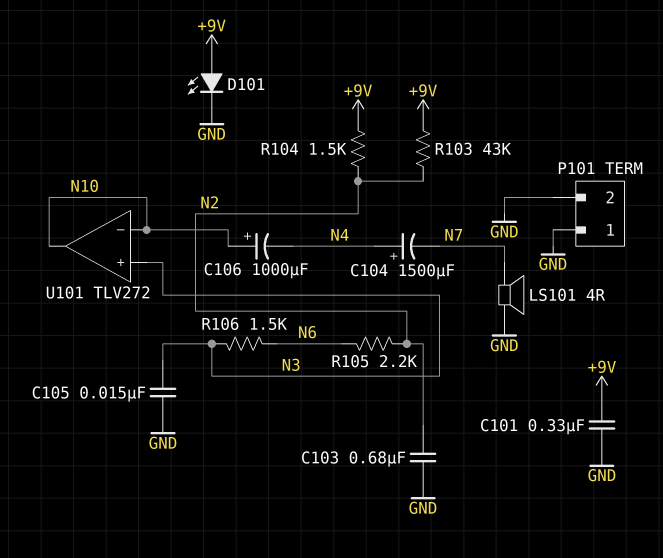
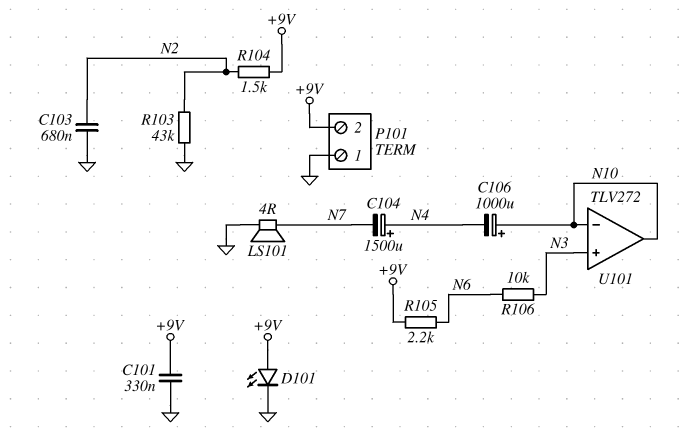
C105: 15nF (GND, N3) -> none
P101 pin 2: GND -> +9V
R103: 43k (+9V, N2) -> 43k (GND, N2)
R105: 2.2k (N2, N6) -> 2.2k (+9V, N6)
R106: 1.5k (N3, N6) -> 10k (N3, N6)

